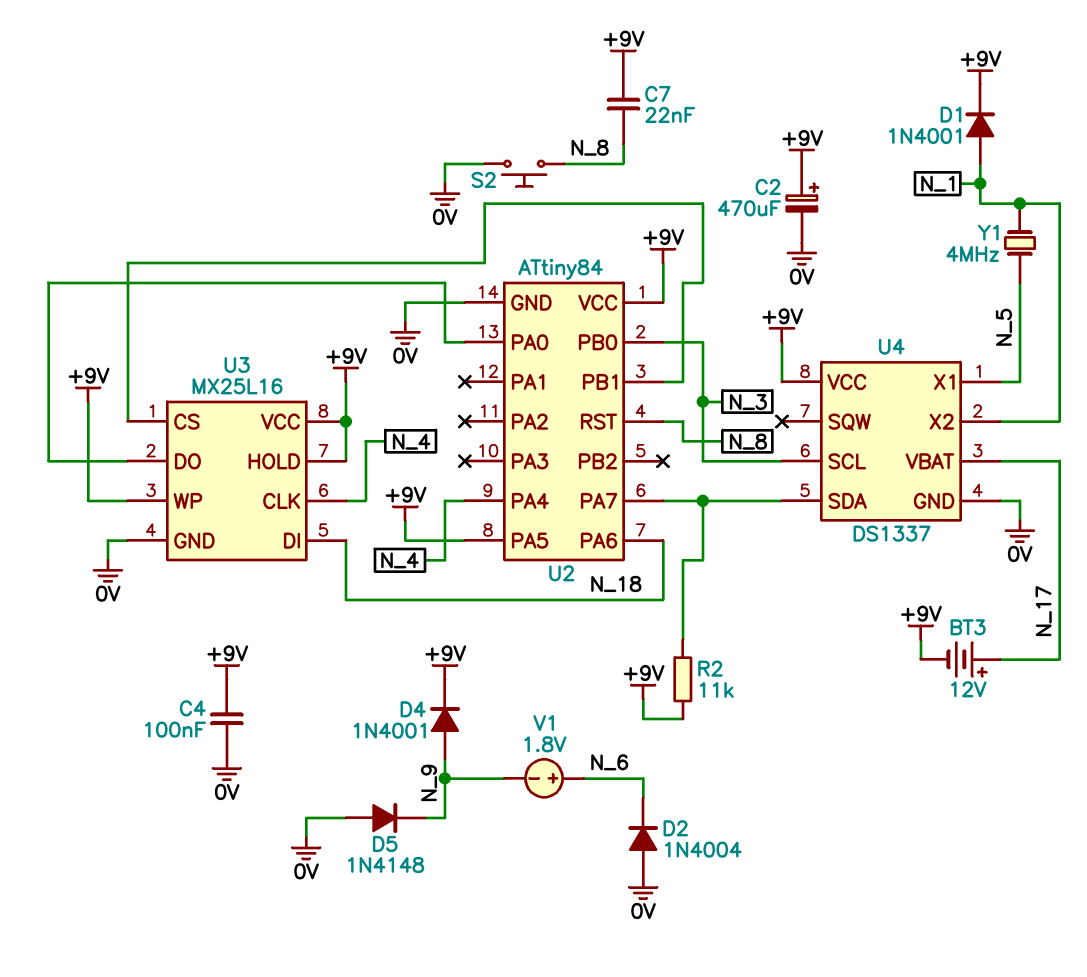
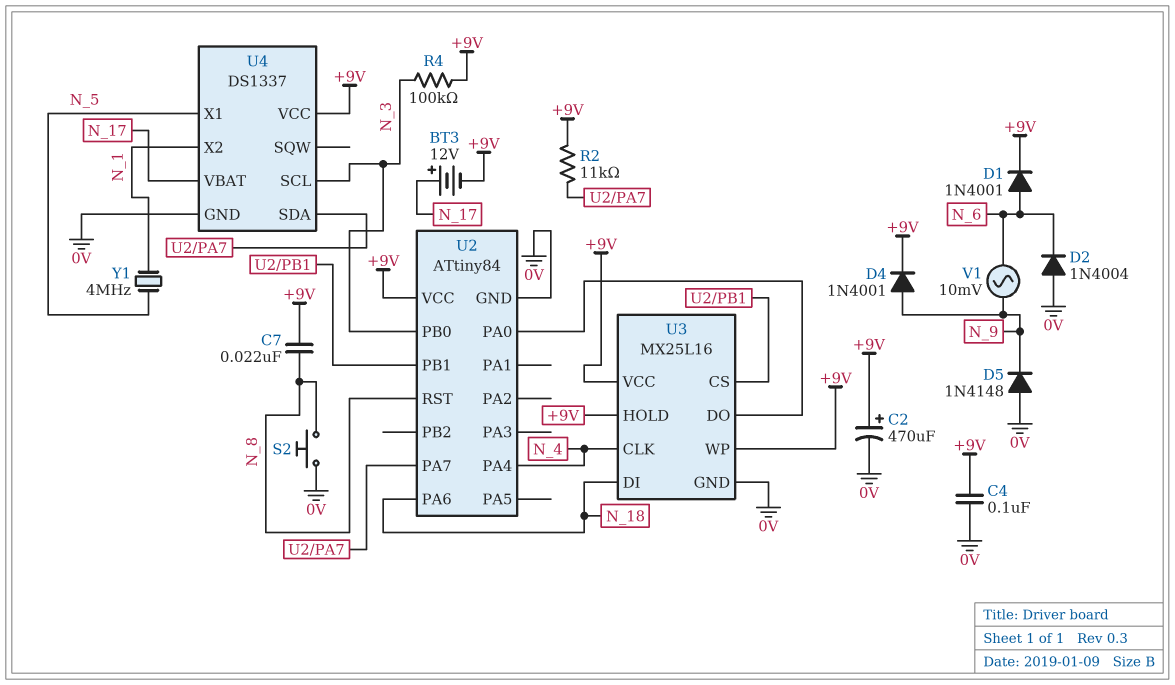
D1: diode 1N4001 (A N_1, K +9V) -> diode 1N4001 (A N_6, K +9V)
R4: none -> 100k (+9V, N_3)
U2 pin PA5: +9V -> none
V1: 1.8V (plus N_6, minus N_9) -> AC 10mV (N_6, N_9)

